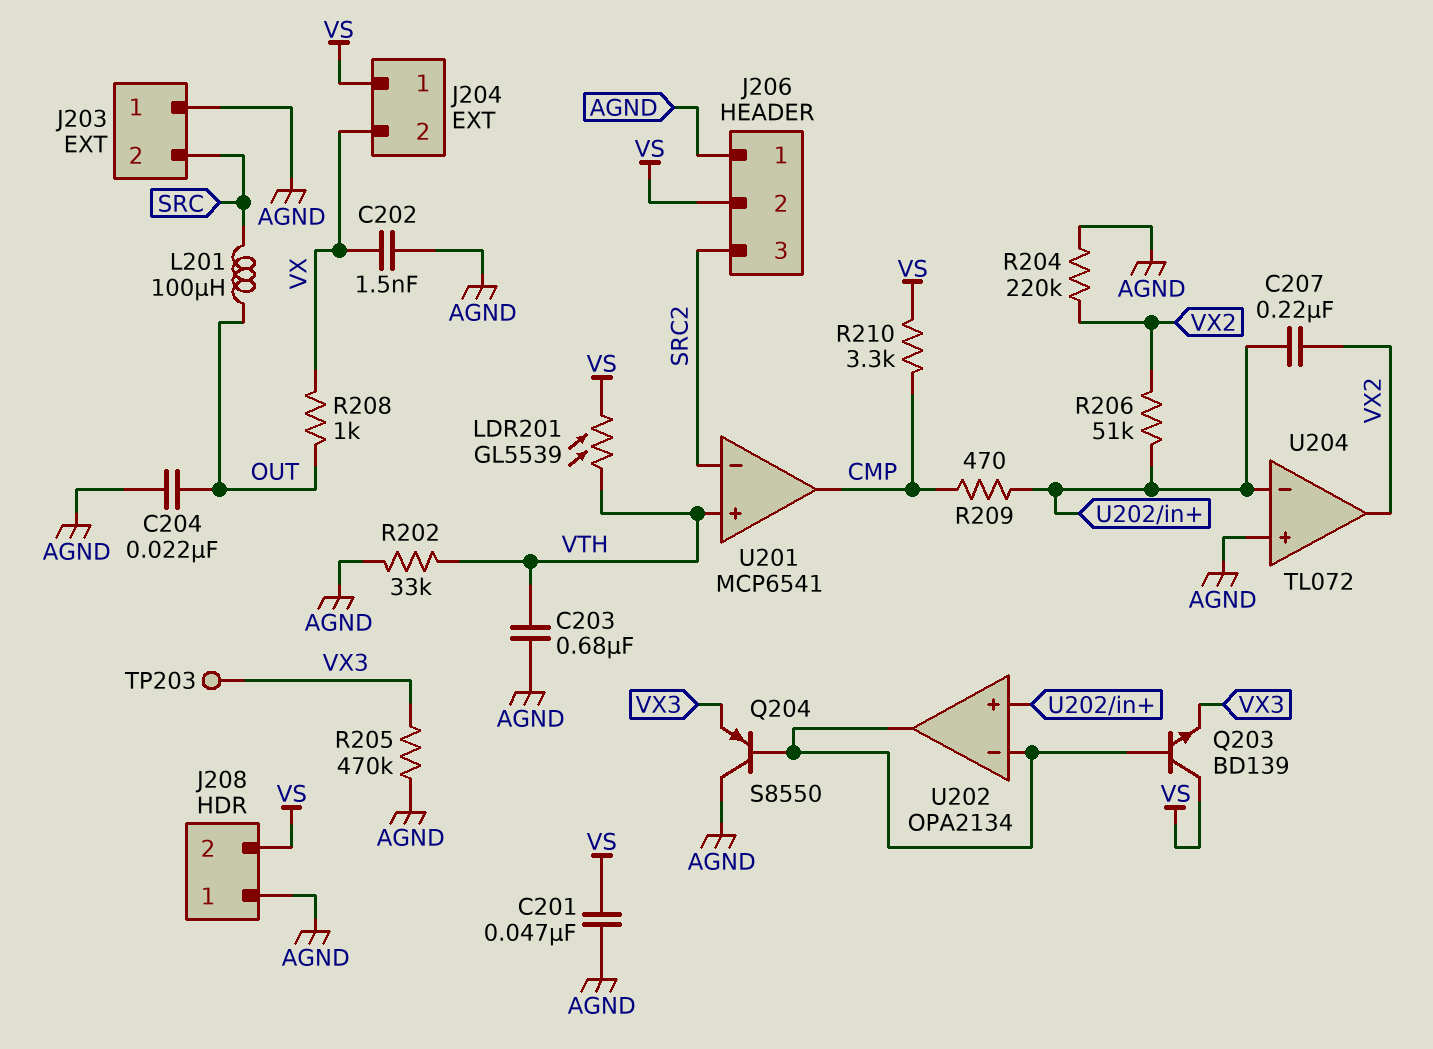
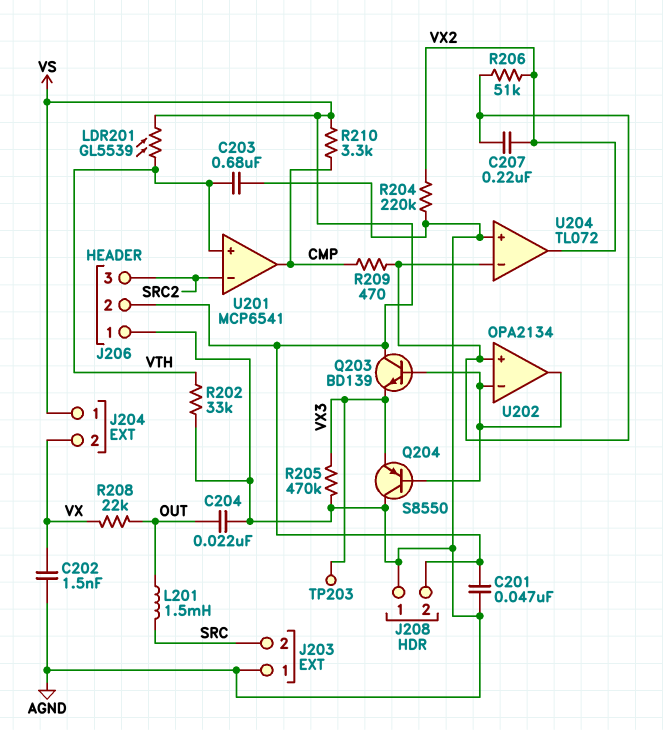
L201: 100uH (OUT, SRC) -> 1.5mH (OUT, SRC)
R208: 1k (OUT, VX) -> 22k (OUT, VX)

